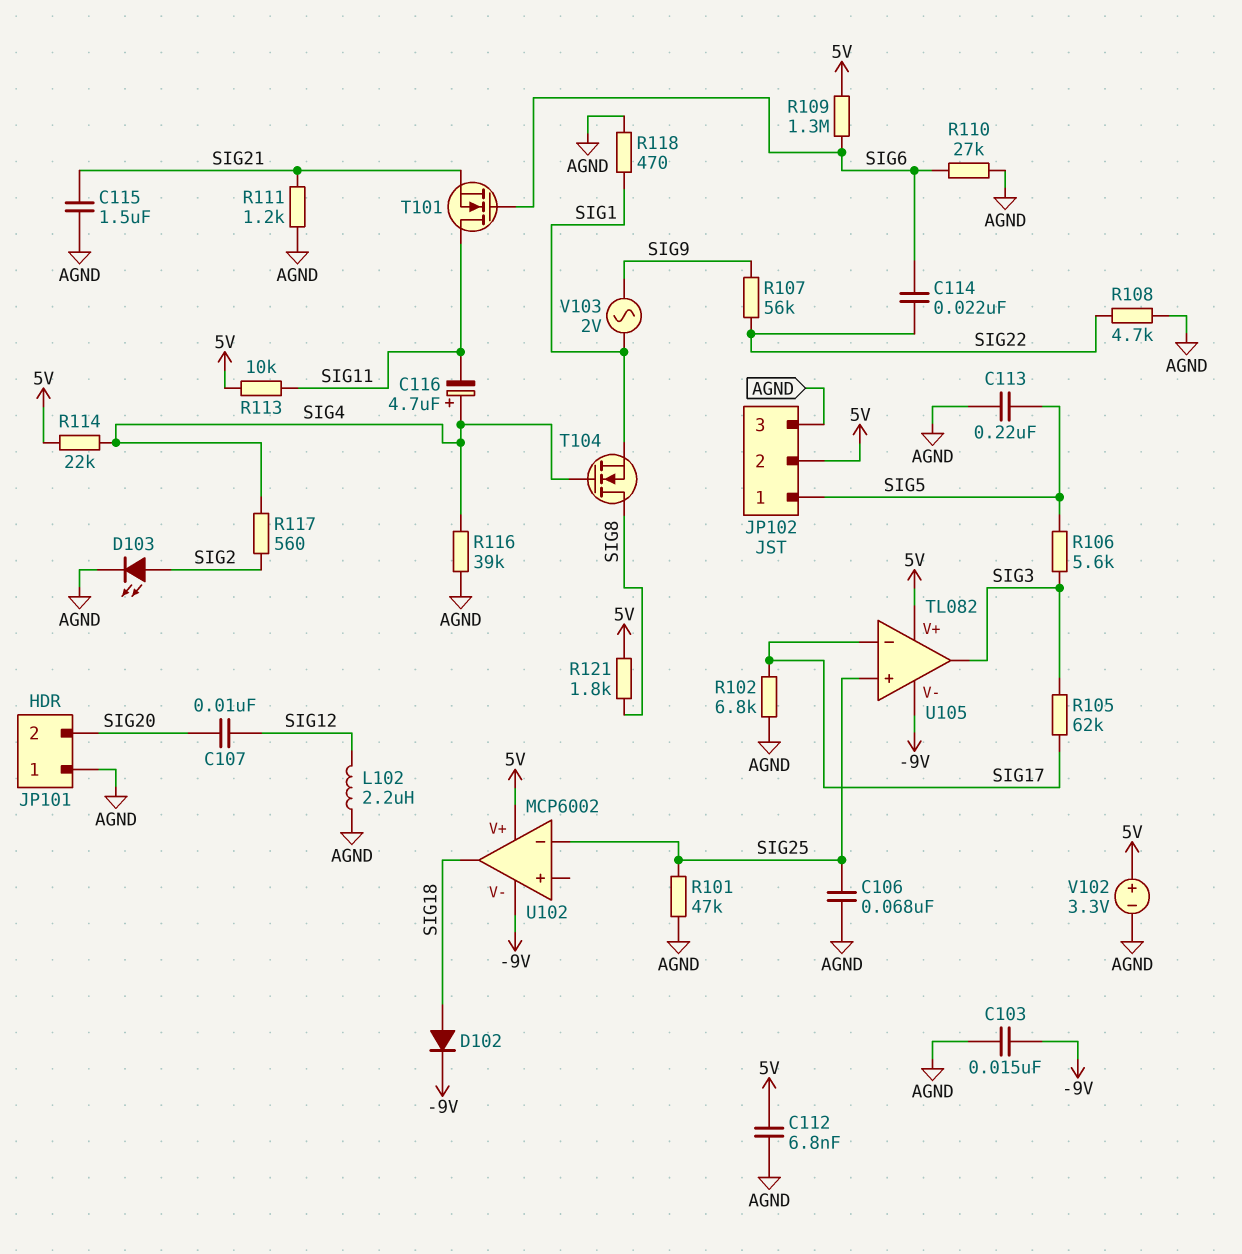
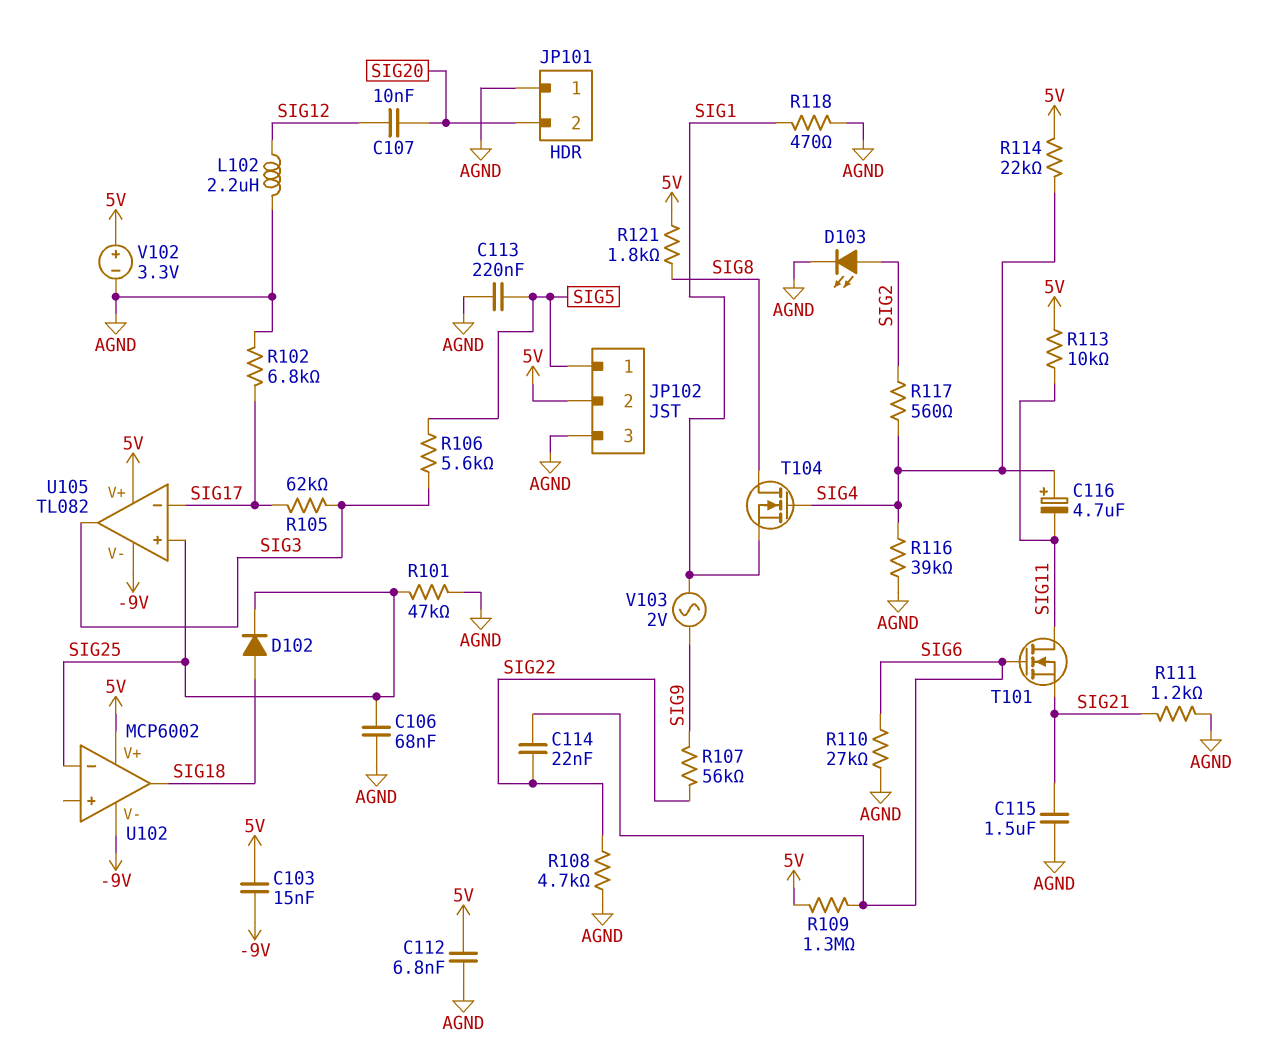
C103: 15nF (-9V, AGND) -> 15nF (-9V, 5V)
D102: diode (A SIG18, K -9V) -> diode (A SIG18, K SIG25)

